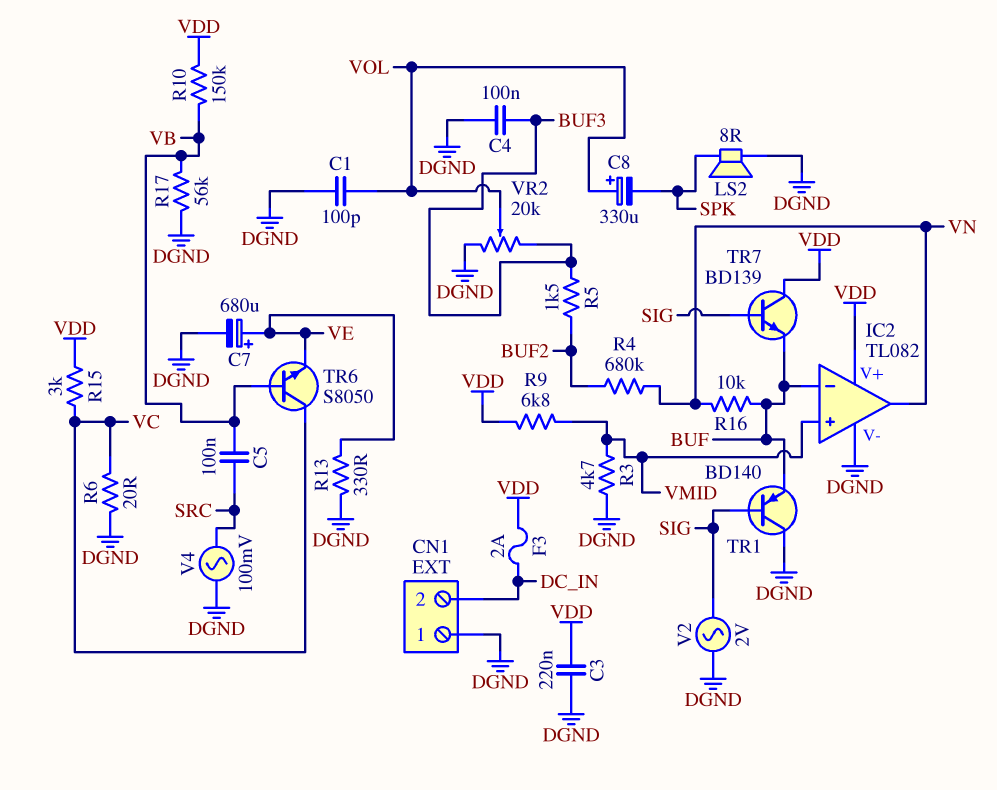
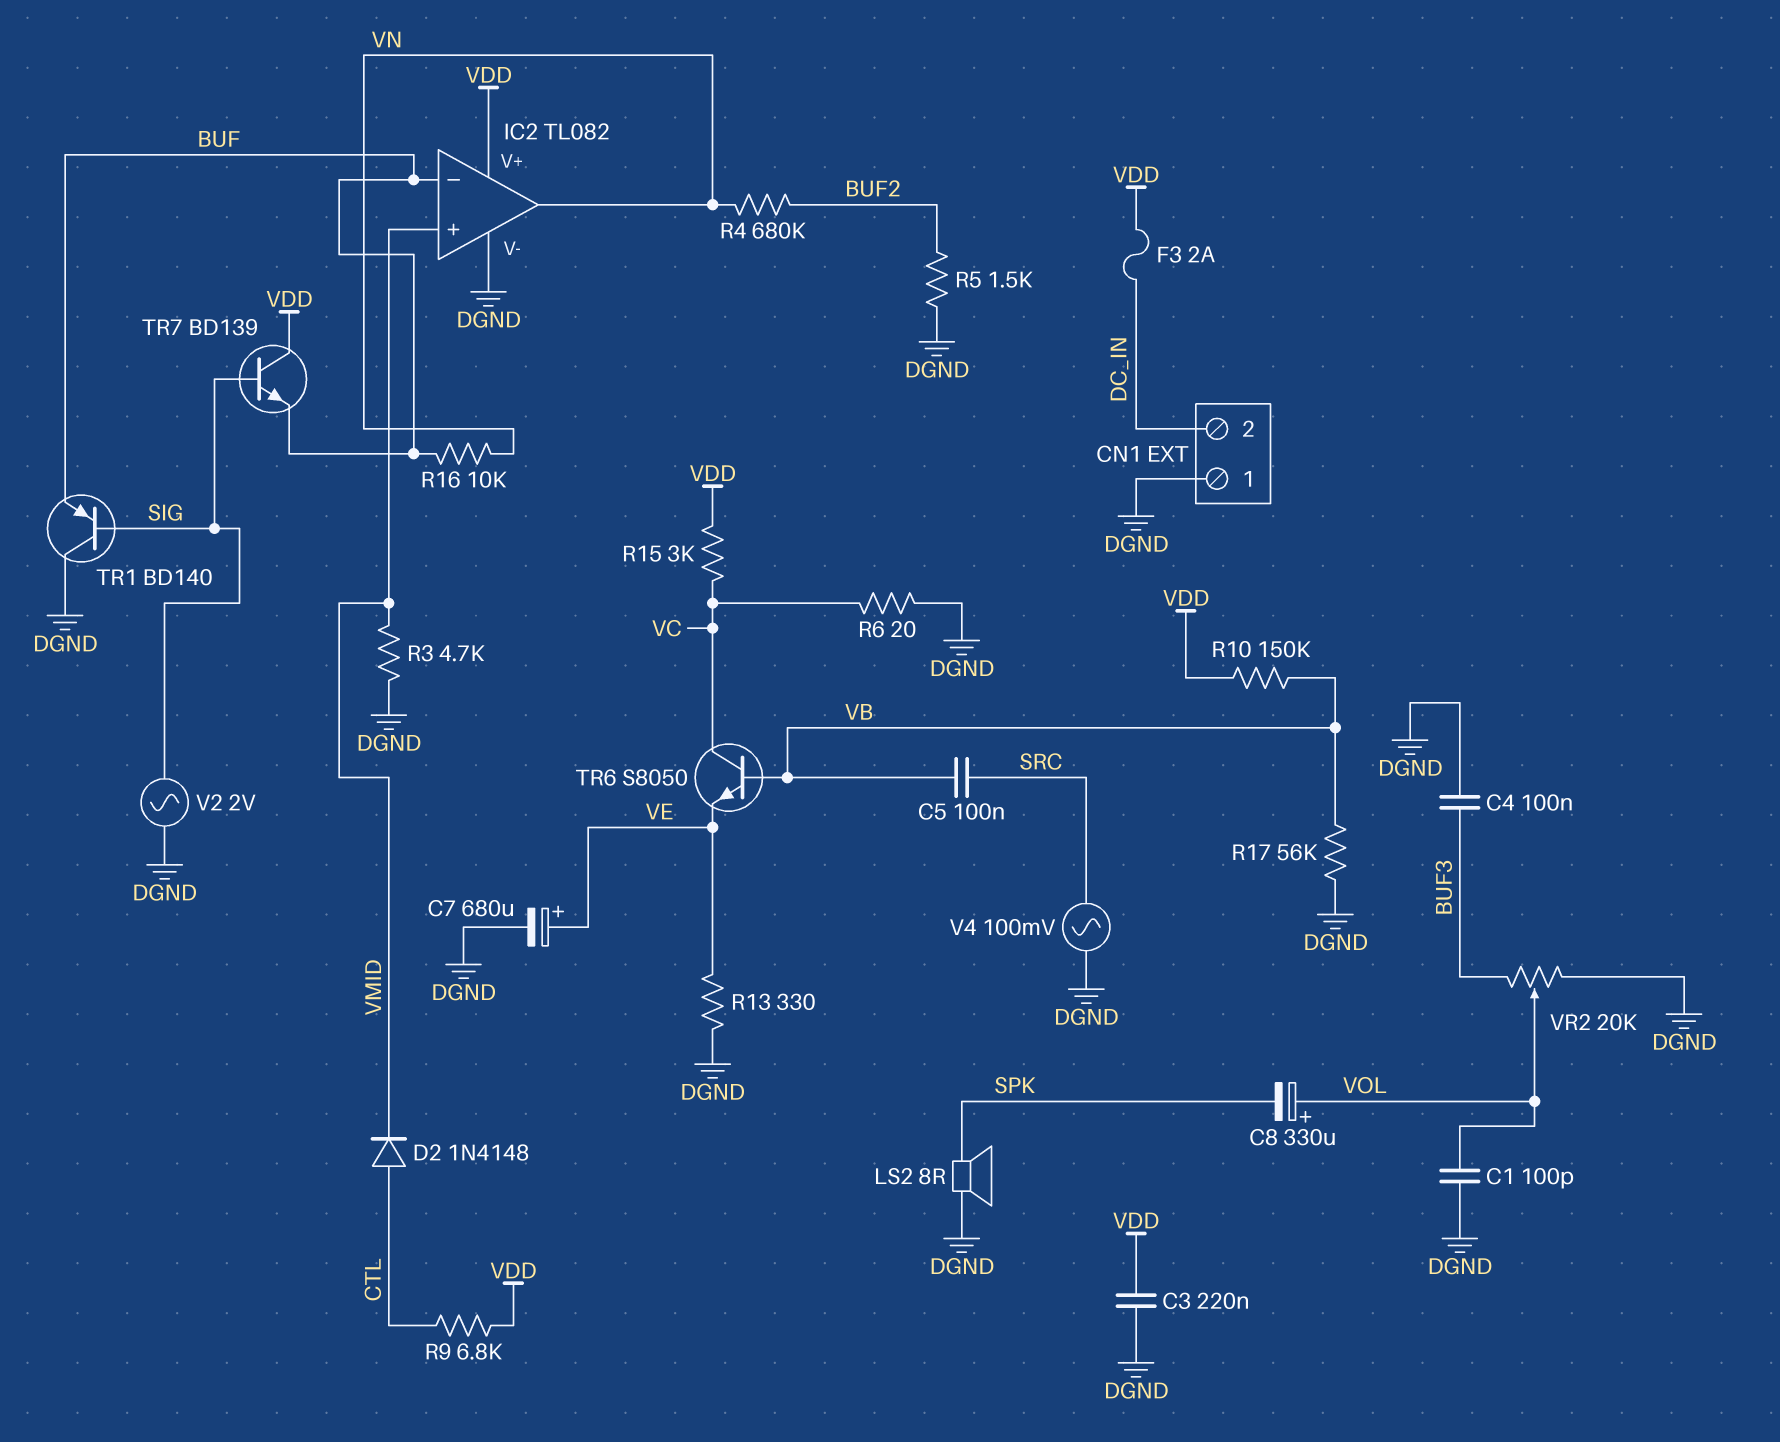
D2: none -> diode 1N4148 (A CTL, K VMID)
R5: 1.5k (BUF2, BUF3) -> 1.5k (BUF2, DGND)
R9: 6.8k (VDD, VMID) -> 6.8k (CTL, VDD)

